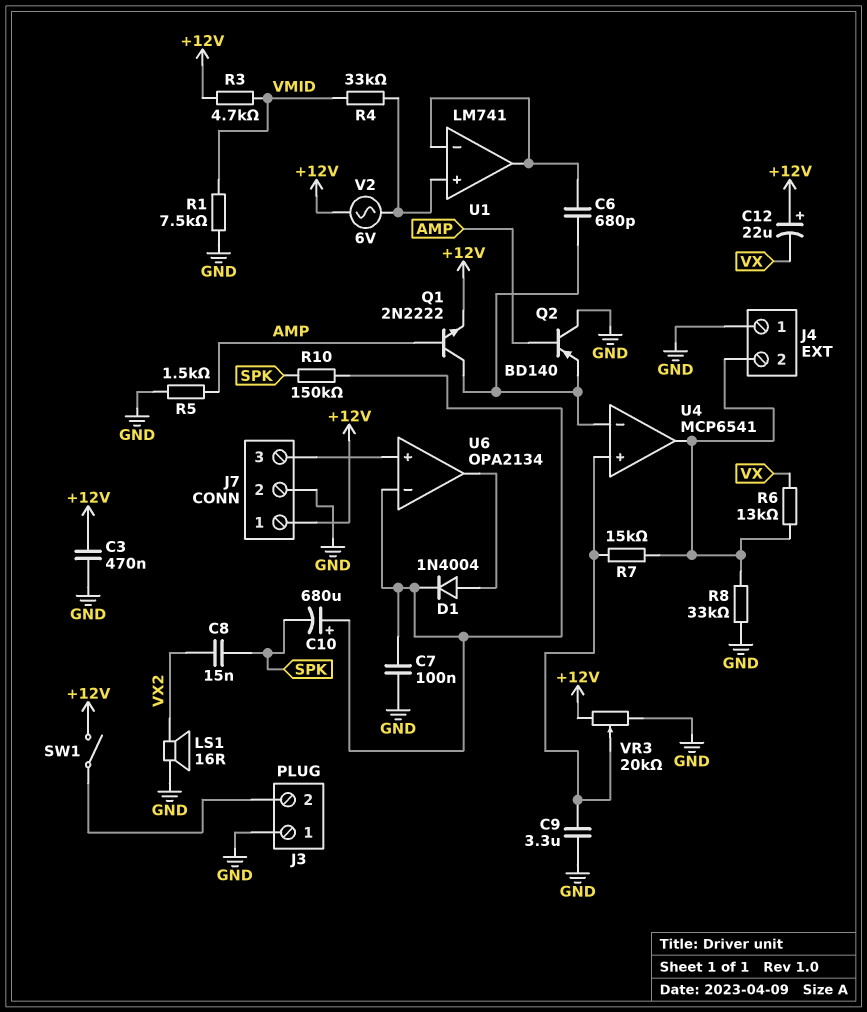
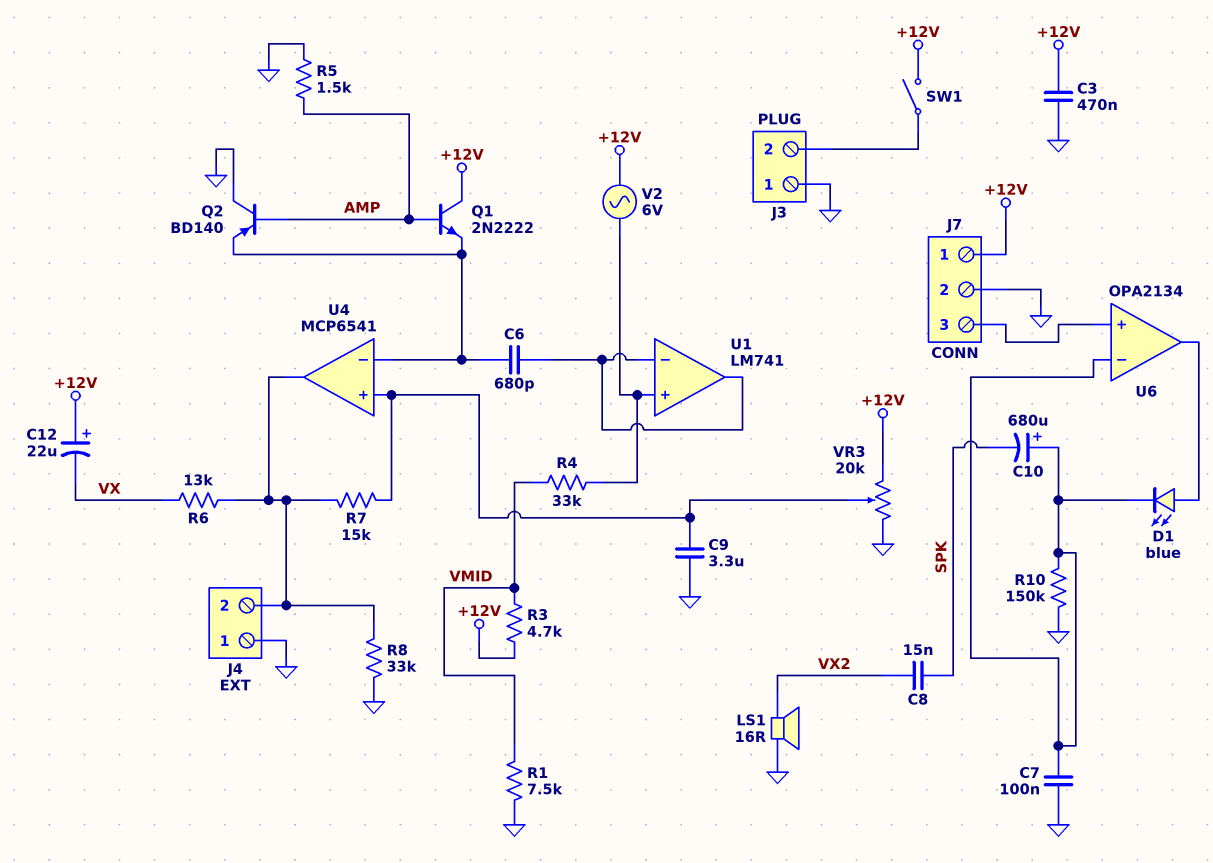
D1: diode 1N4004 (A U6/out, K U6/in-) -> LED blue (A U6/out, K U6/in-)
Q1: NPN 2N2222 (B AMP, C U4/in-, E +12V) -> NPN 2N2222 (B AMP, C +12V, E U4/in-)
R10: 150k (SPK, U6/in-) -> 150k (GND, U6/in-)

